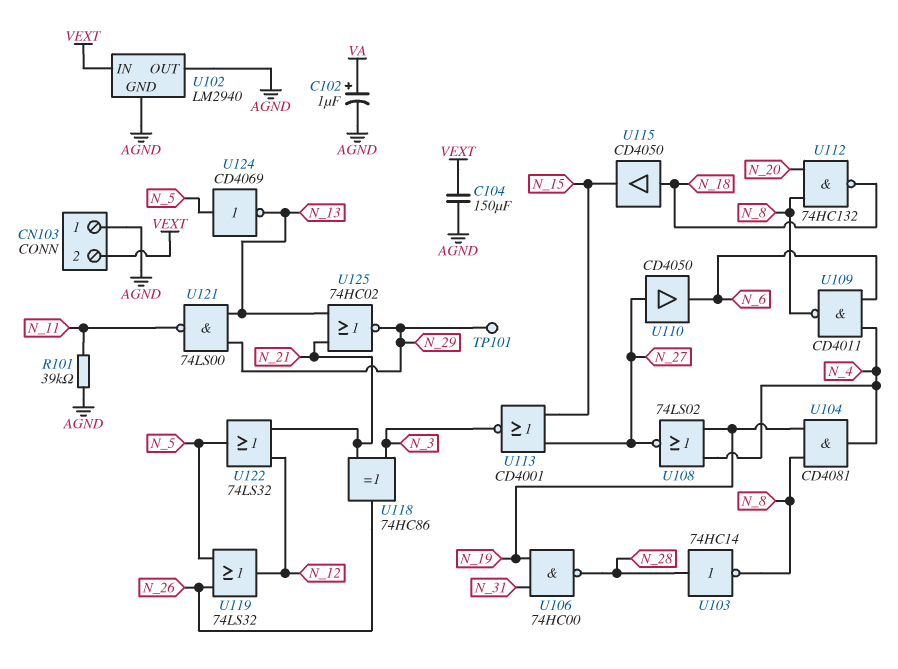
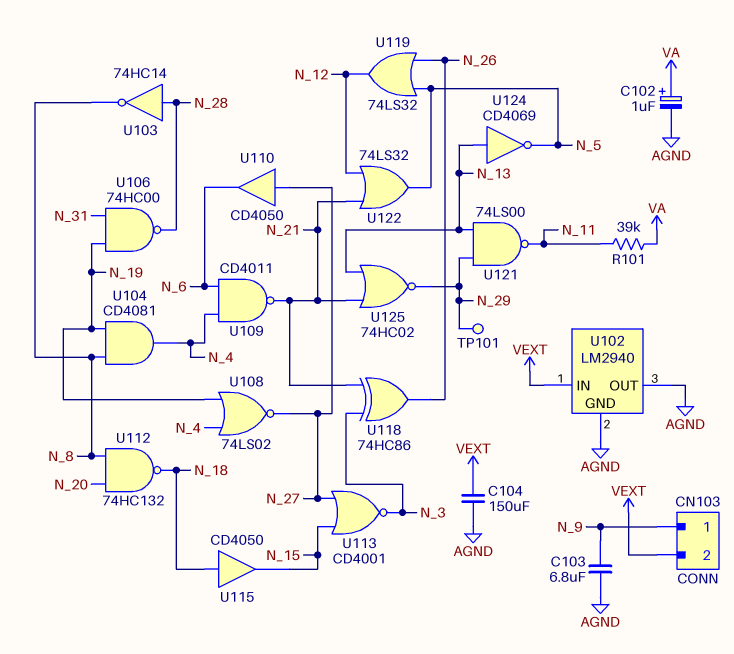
C103: none -> 6.8uF (AGND, N_9)
CN103 pin 1: AGND -> N_9
R101: 39k (AGND, N_11) -> 39k (N_11, VA)
U109: NAND CD4011 (in N_4, in N_6, out N_8) -> NAND CD4011 (in N_4, in N_6, out N_21)
U124: NOT CD4069 (in N_5, out N_13) -> NOT CD4069 (in N_13, out N_5)

